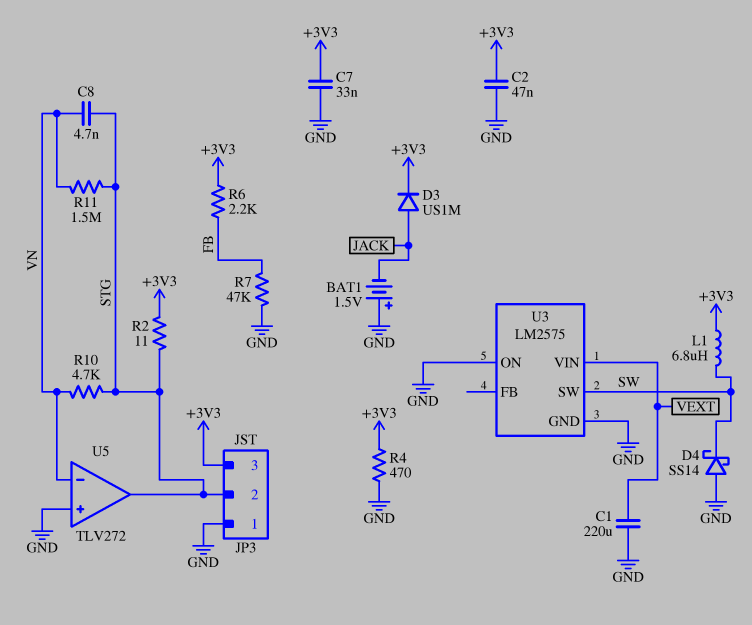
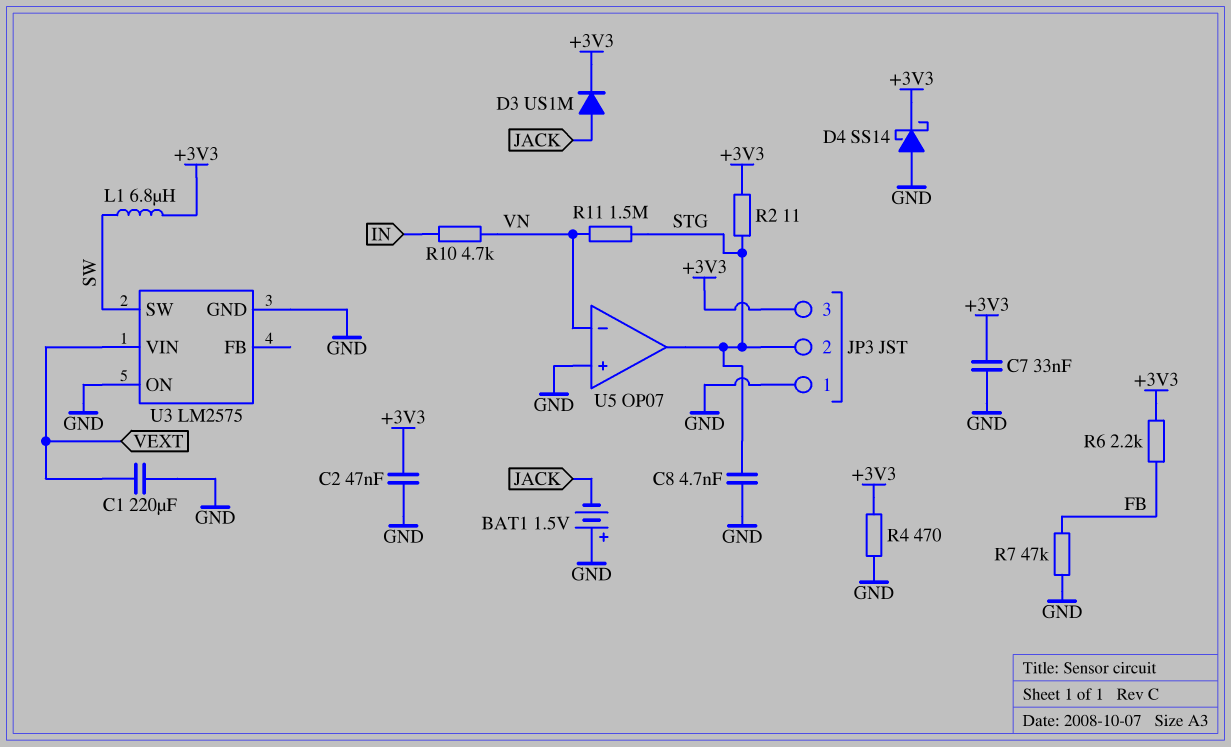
C8: 4.7nF (STG, VN) -> 4.7nF (GND, STG)
D4: schottky SS14 (A GND, K SW) -> schottky SS14 (A GND, K +3V3)
R10: 4.7k (STG, VN) -> 4.7k (IN, VN)
U5: TLV272 -> OP07

